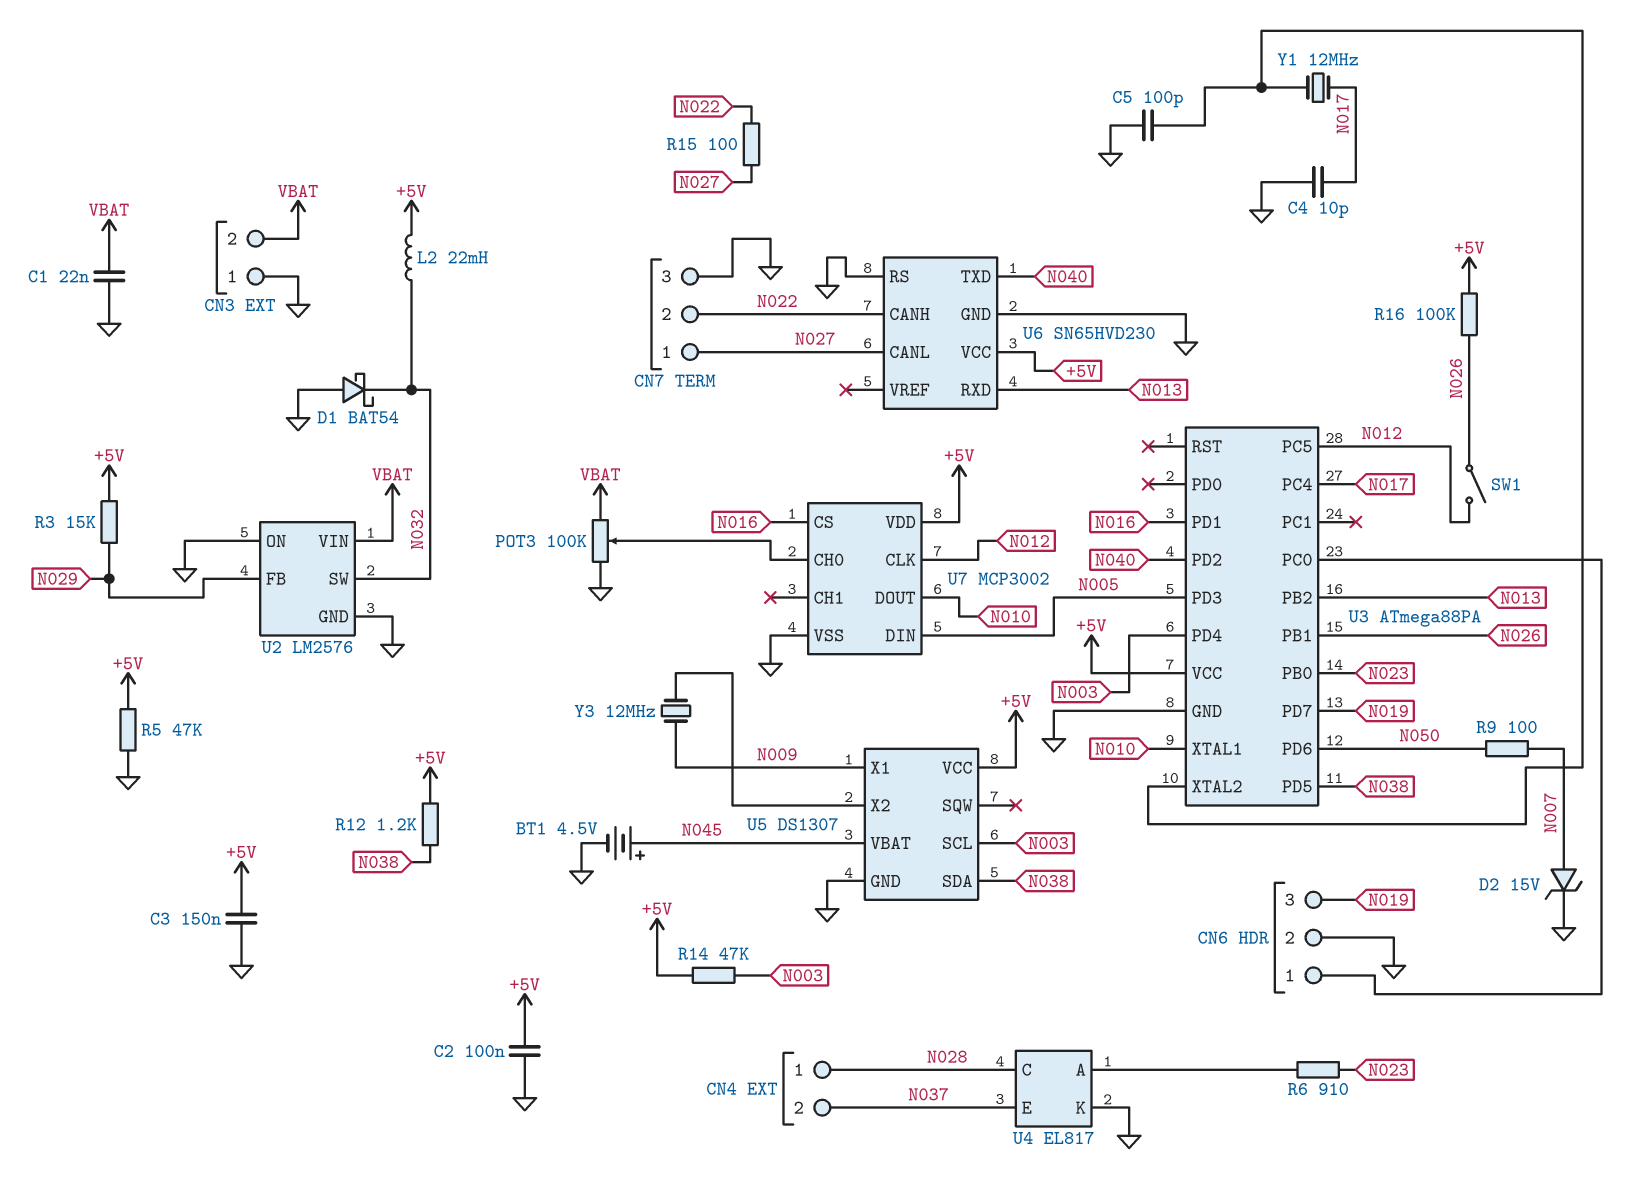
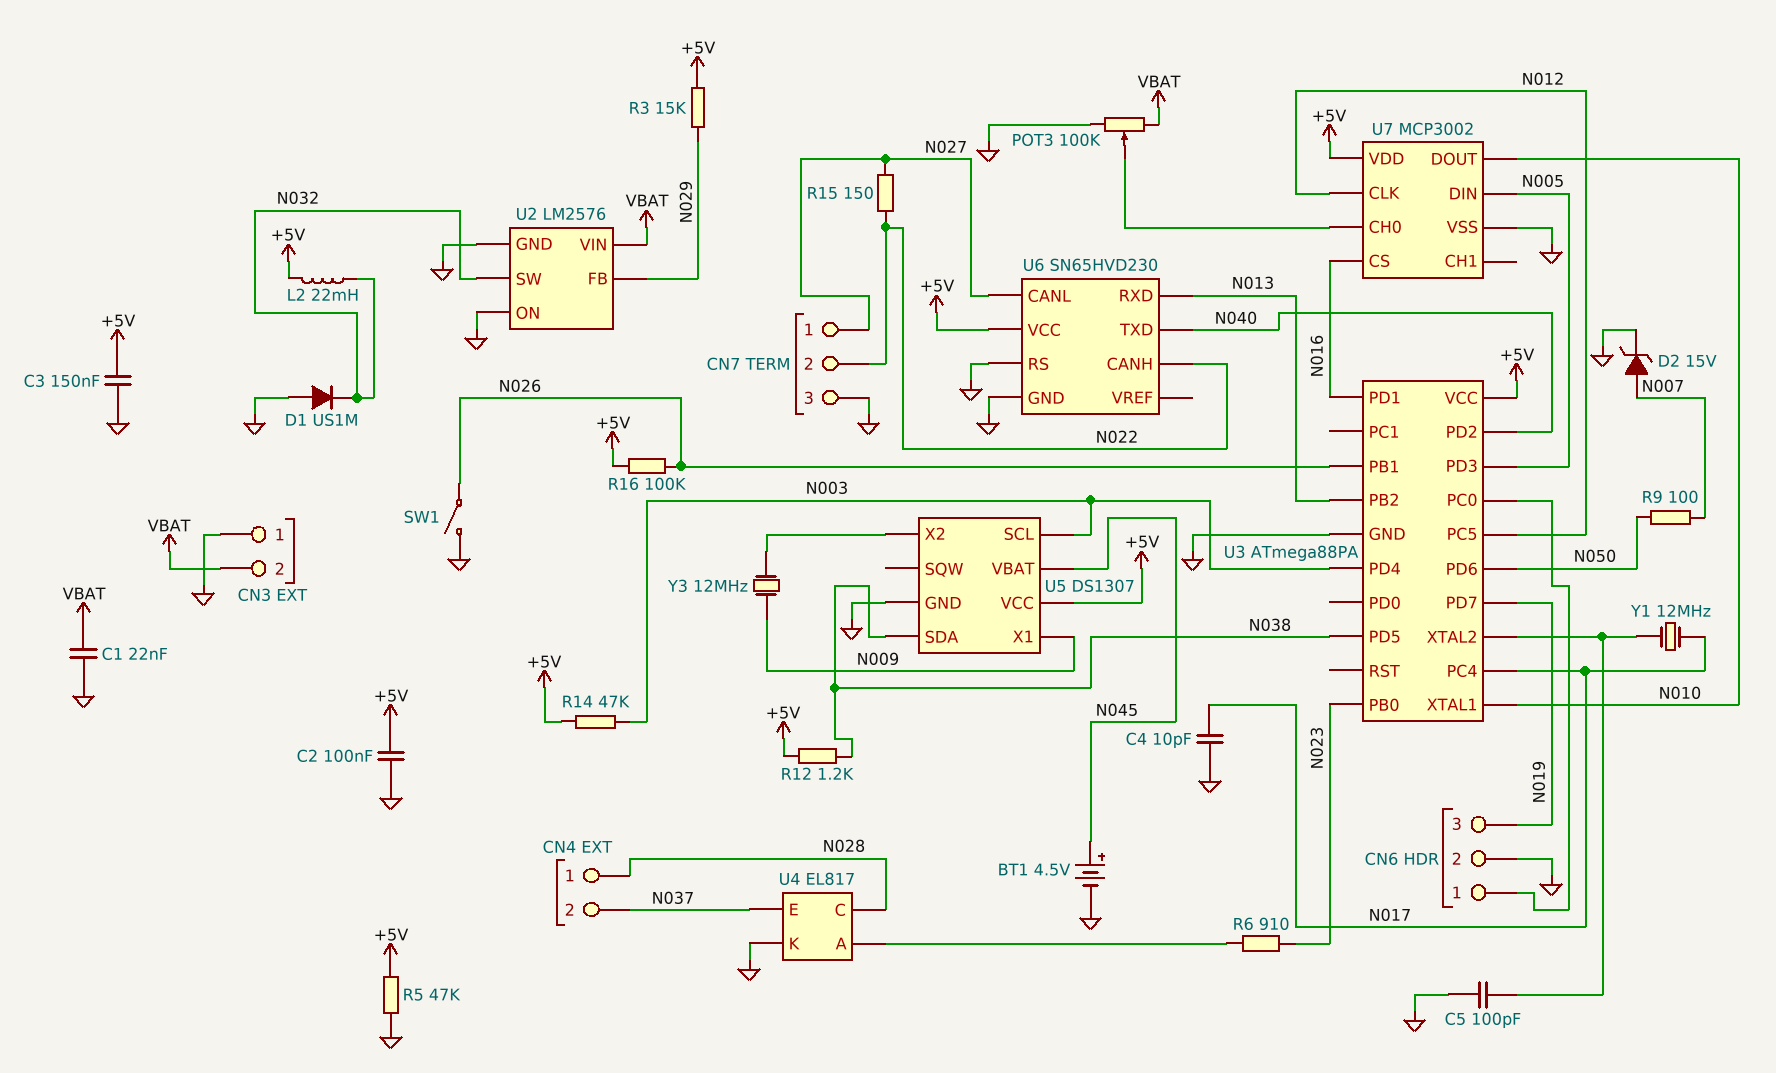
D1: schottky BAT54 (A GND, K N032) -> diode US1M (A GND, K N032)
R15: 100 (N022, N027) -> 150 (N022, N027)
SW1: switch (N012, N026) -> switch (GND, N026)

